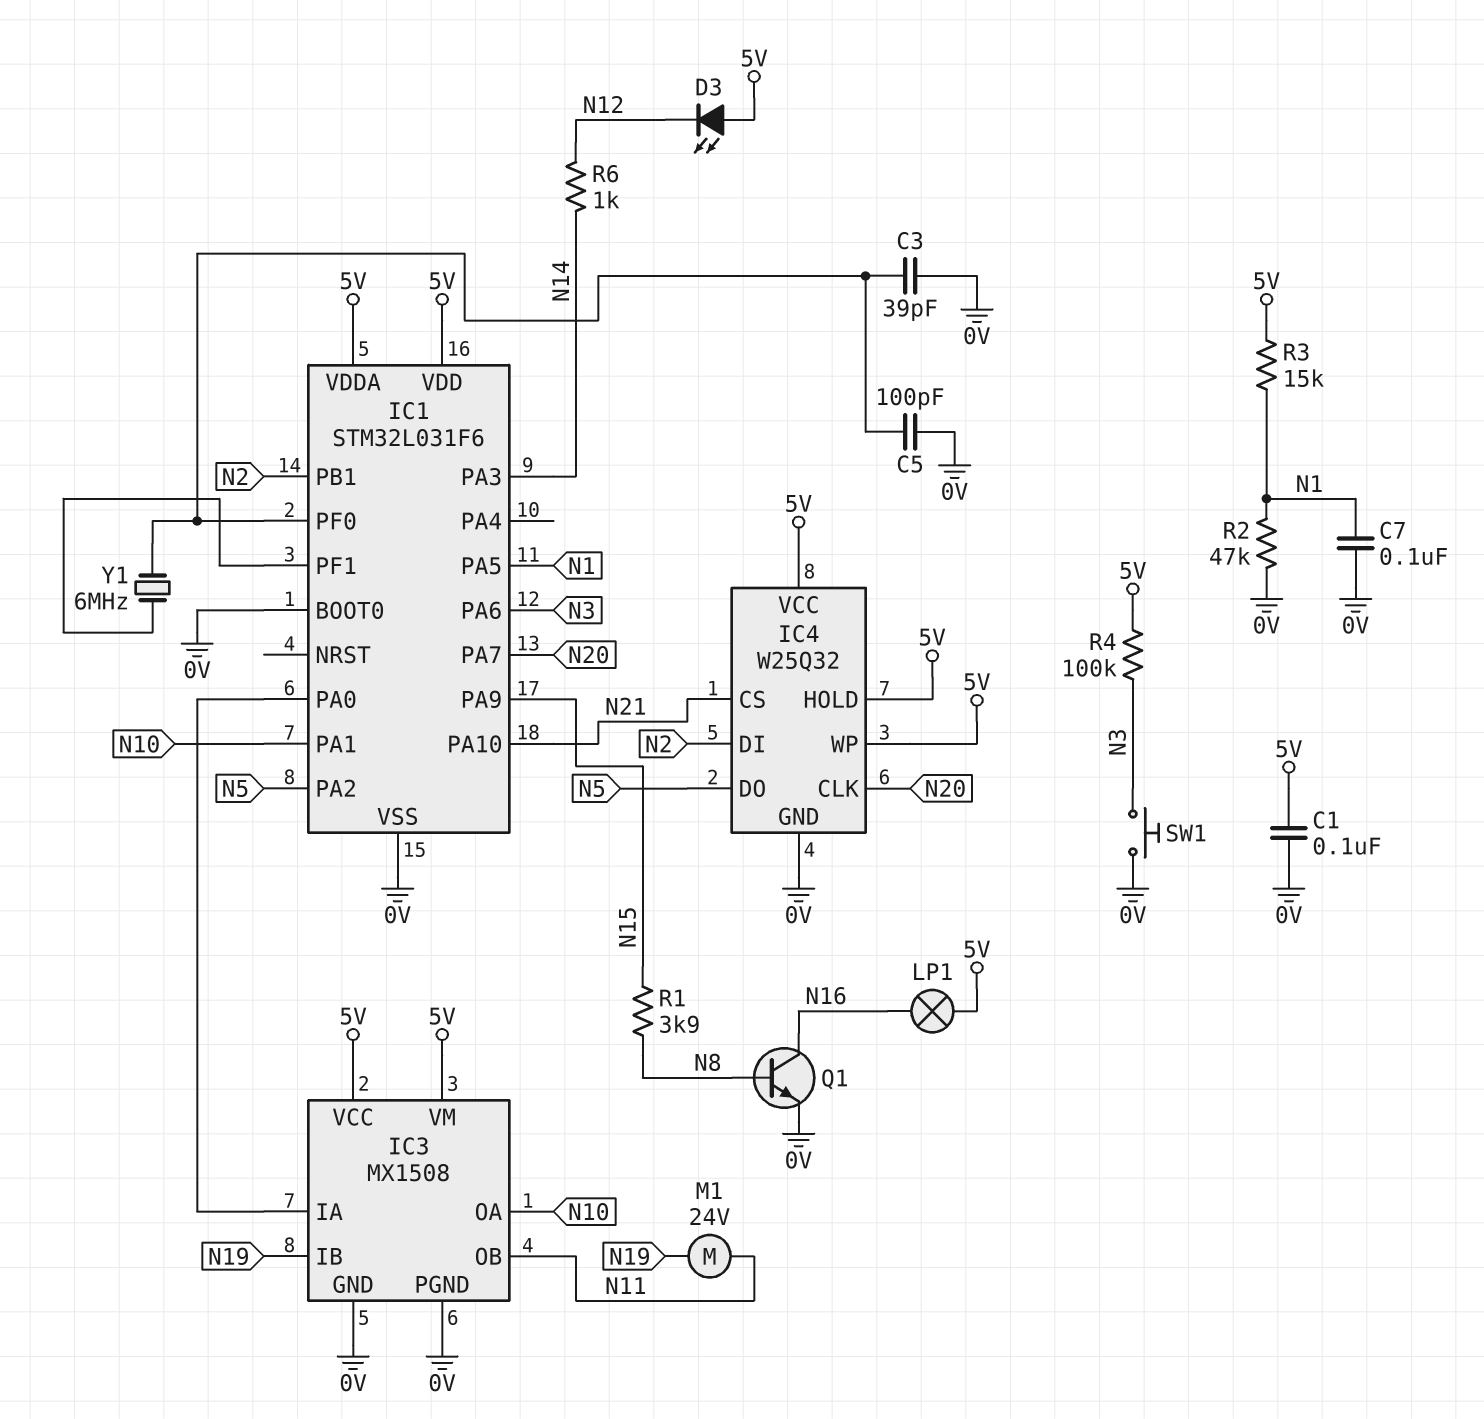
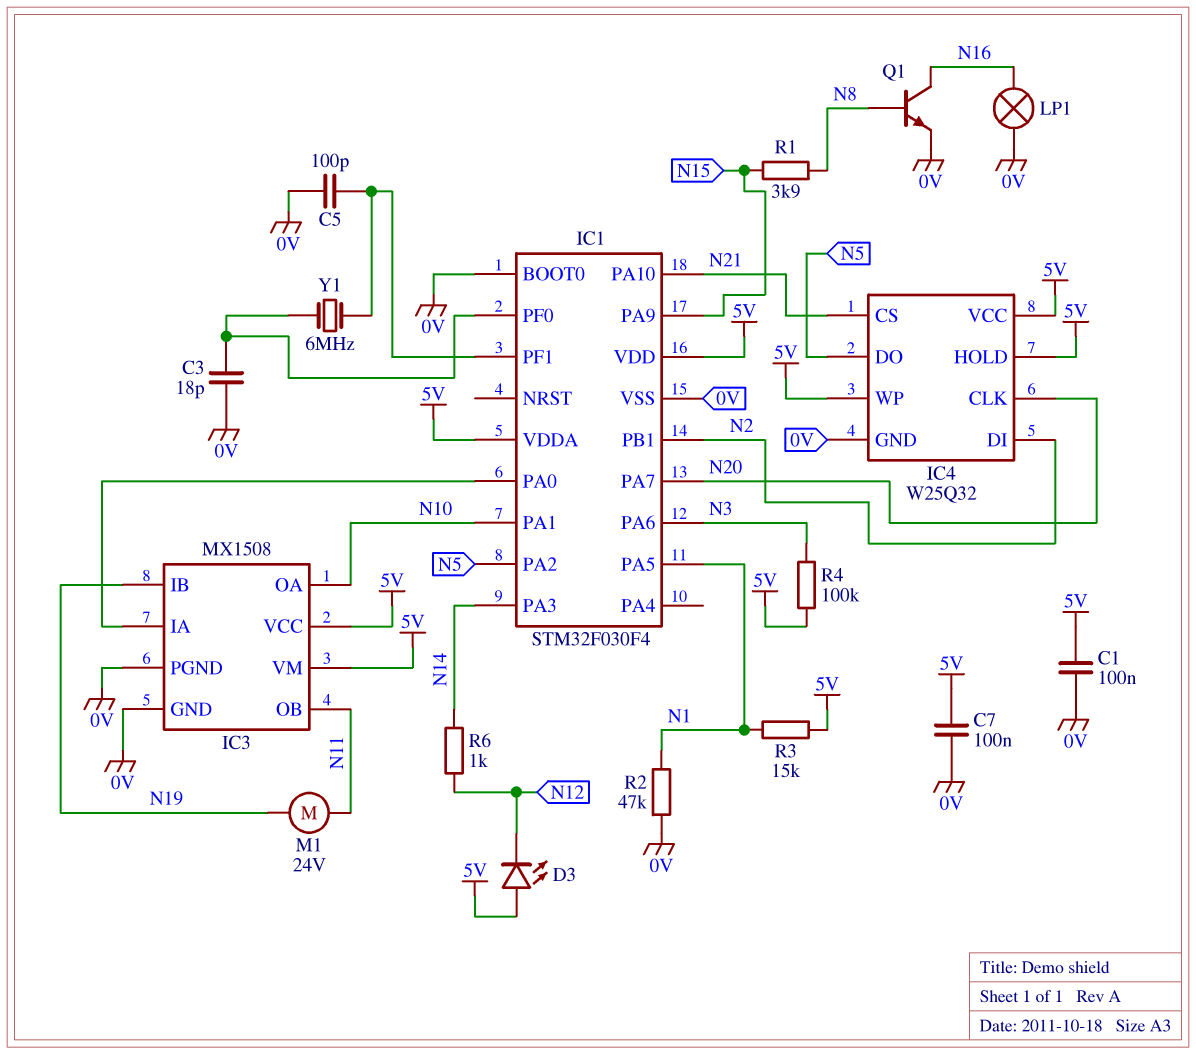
C3: 39pF (0V, IC1/PF0) -> 18pF (0V, IC1/PF0)
C5: 100pF (0V, IC1/PF0) -> 100pF (0V, IC1/PF1)
C7: 100nF (0V, N1) -> 100nF (0V, 5V)
IC1: STM32L031F6 -> STM32F030F4
LP1: lamp (5V, N16) -> lamp (0V, N16)
SW1: button (0V, N3) -> none

